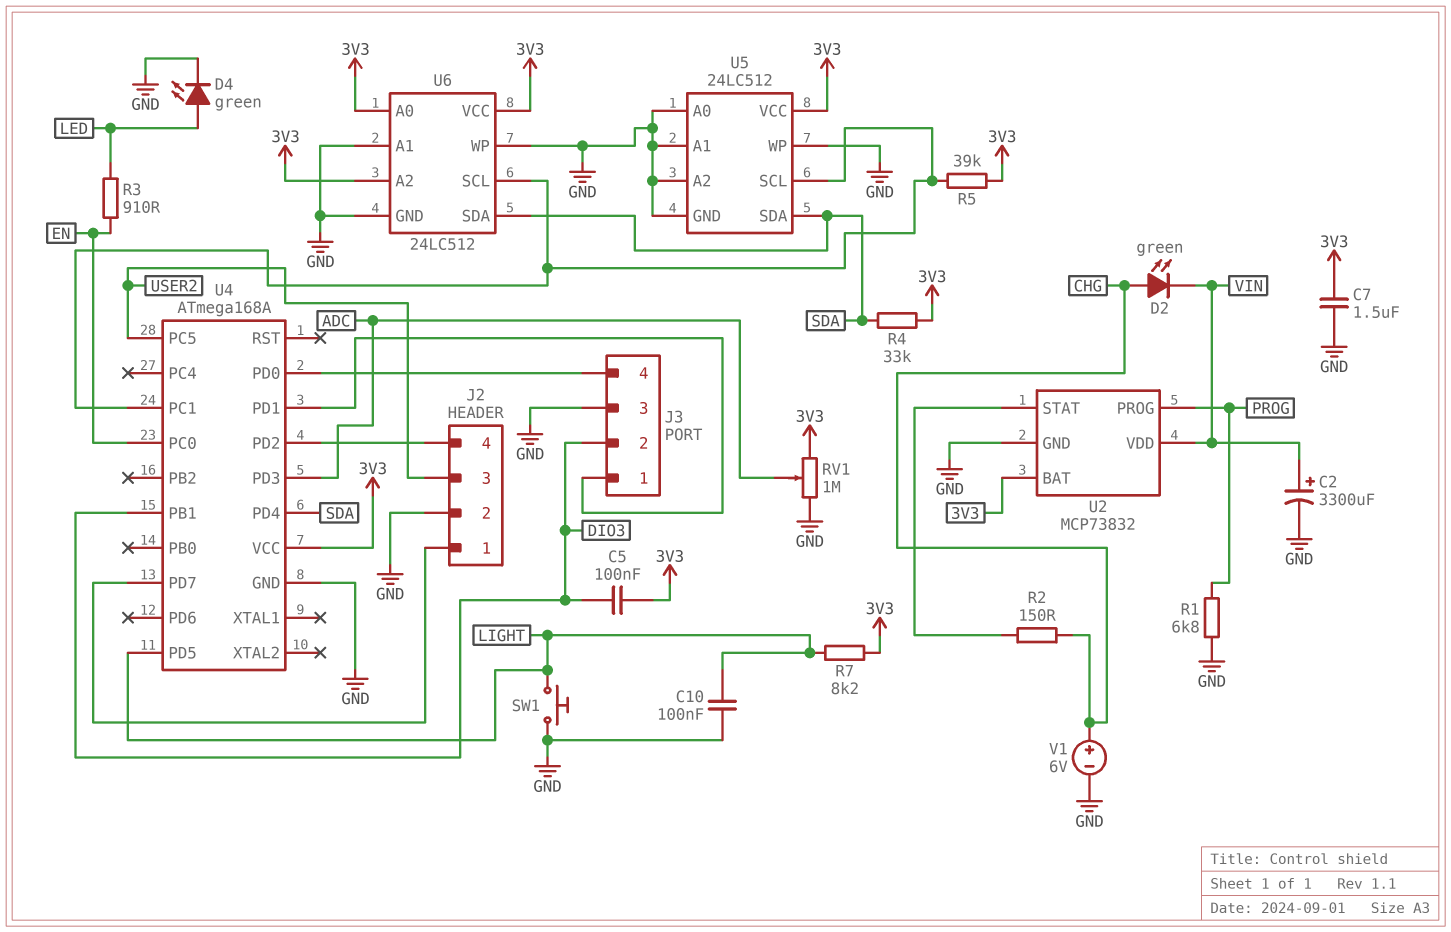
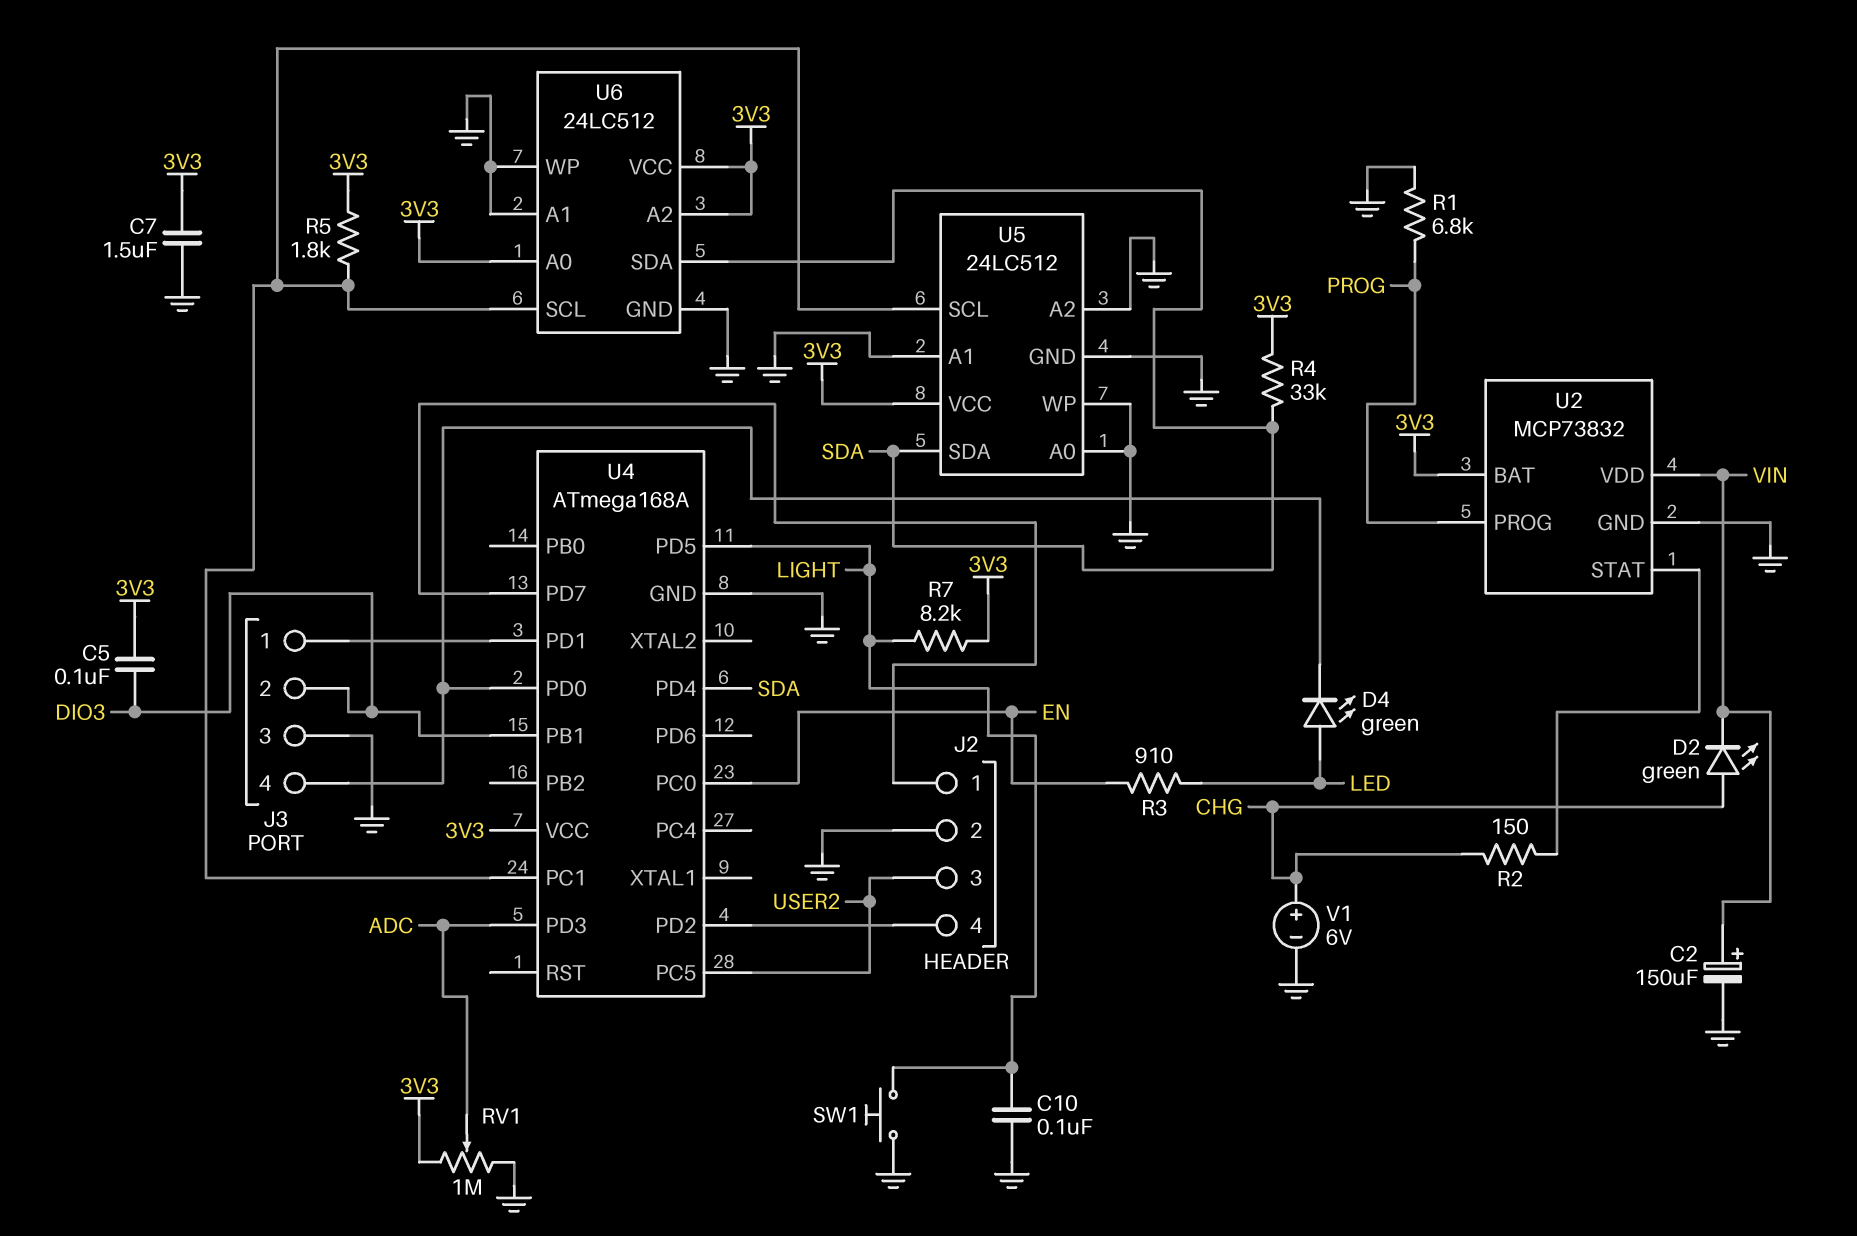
C2: 3300uF (plus VIN, minus GND) -> 150uF (plus VIN, minus GND)
D4: LED green (A LED, K GND) -> LED green (A LED, K J3/4)
R5: 39k (3V3, U4/PC1) -> 1.8k (3V3, U4/PC1)

